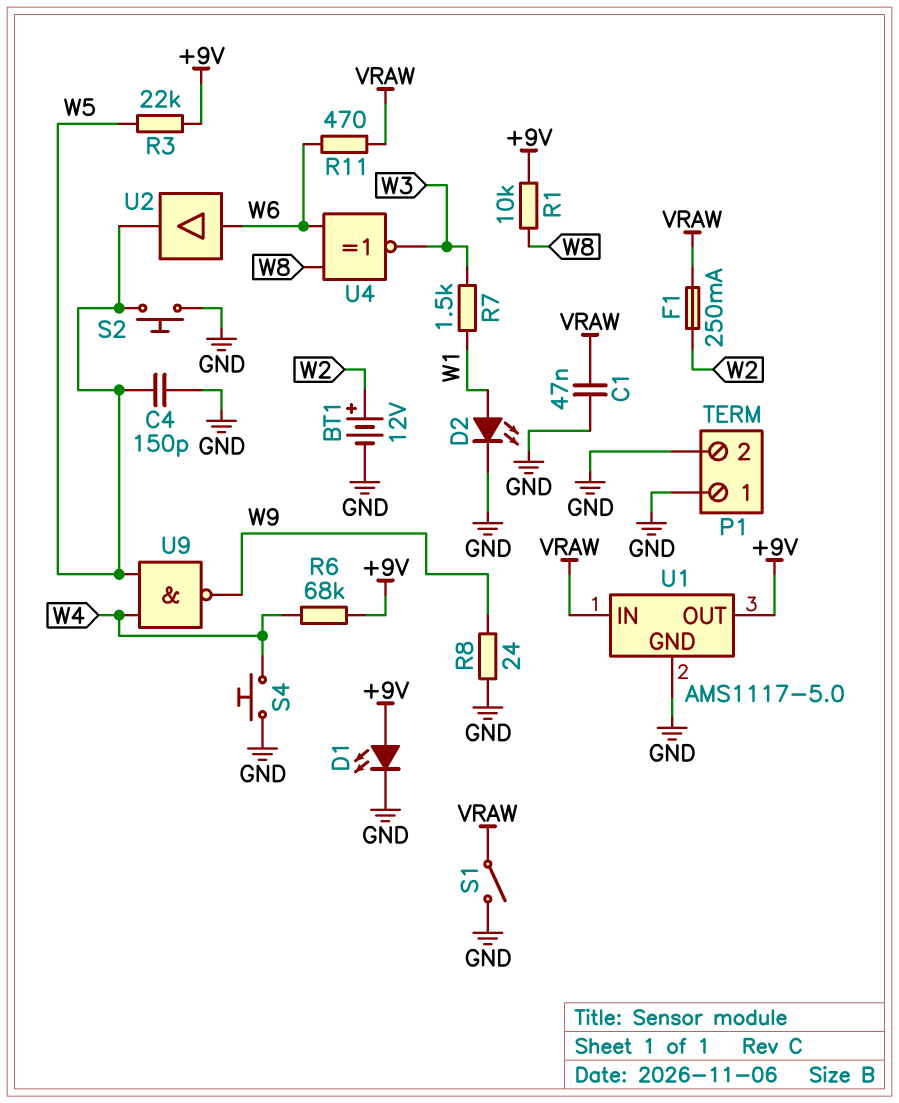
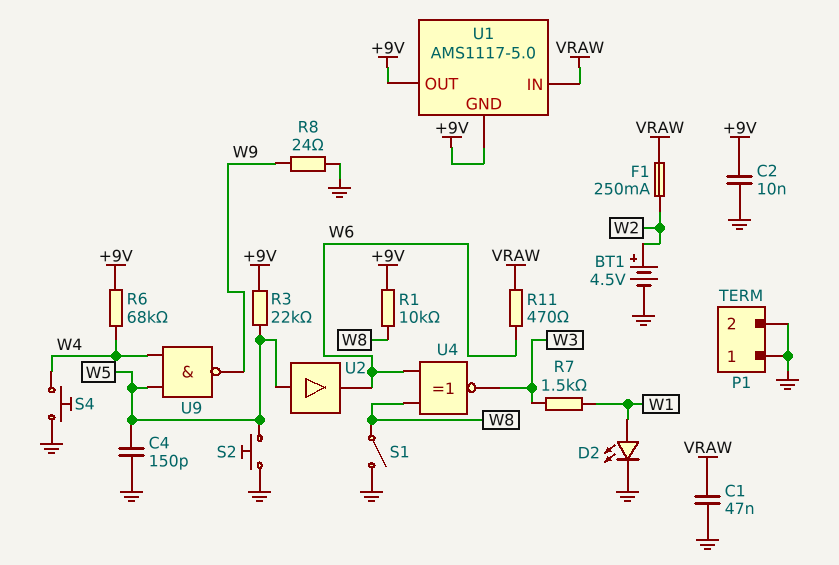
BT1: 12V (plus W2, minus GND) -> 4.5V (plus W2, minus GND)
C2: none -> 10nF (+9V, GND)
D1: LED (A +9V, K GND) -> none
S1: switch (GND, VRAW) -> switch (GND, W8)
U1 pin GND: GND -> +9V
U2: buffer (in W6, out W5) -> buffer (in W5, out W6)

